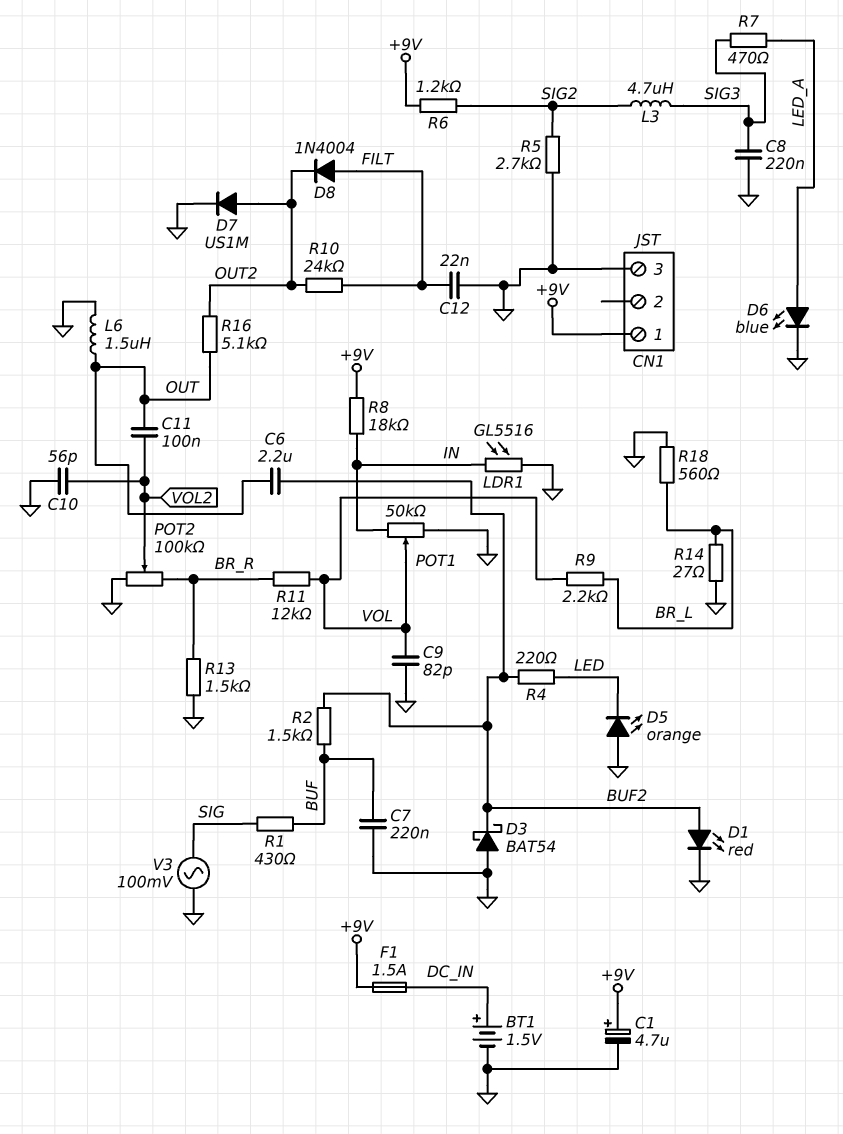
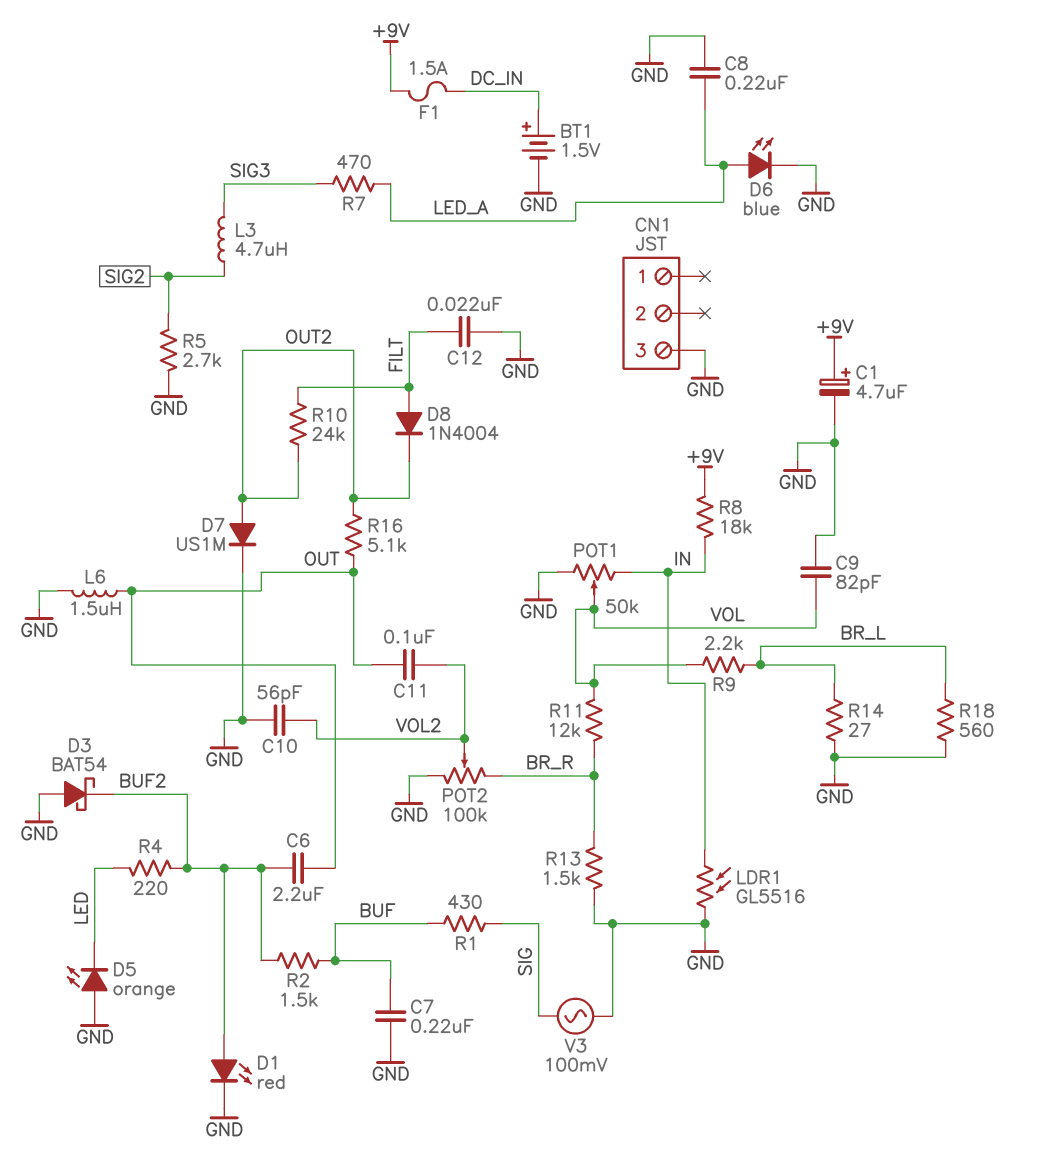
C8: 220nF (GND, SIG3) -> 220nF (GND, LED_A)
CN1 pin 1: +9V -> none
R6: 1.2k (+9V, SIG2) -> none

